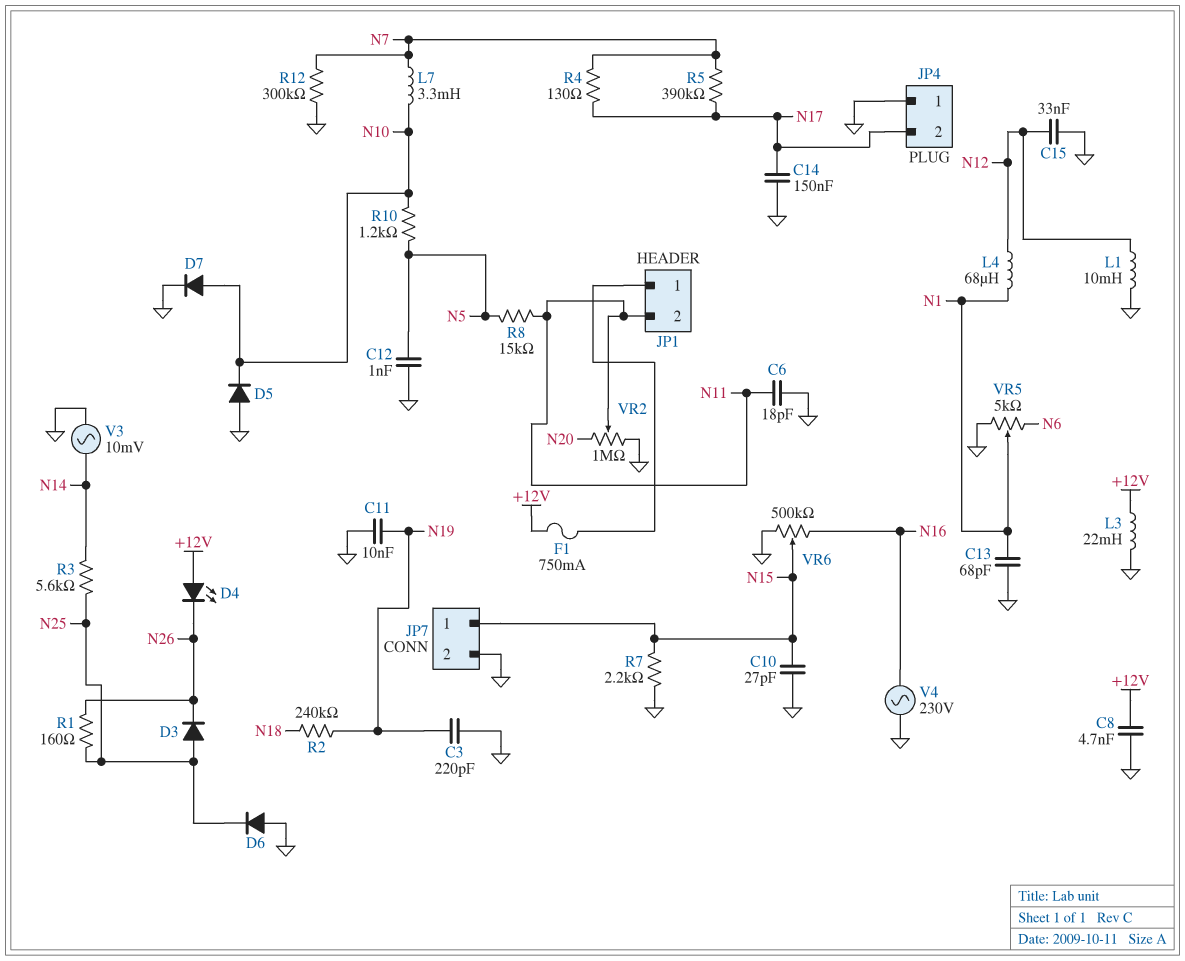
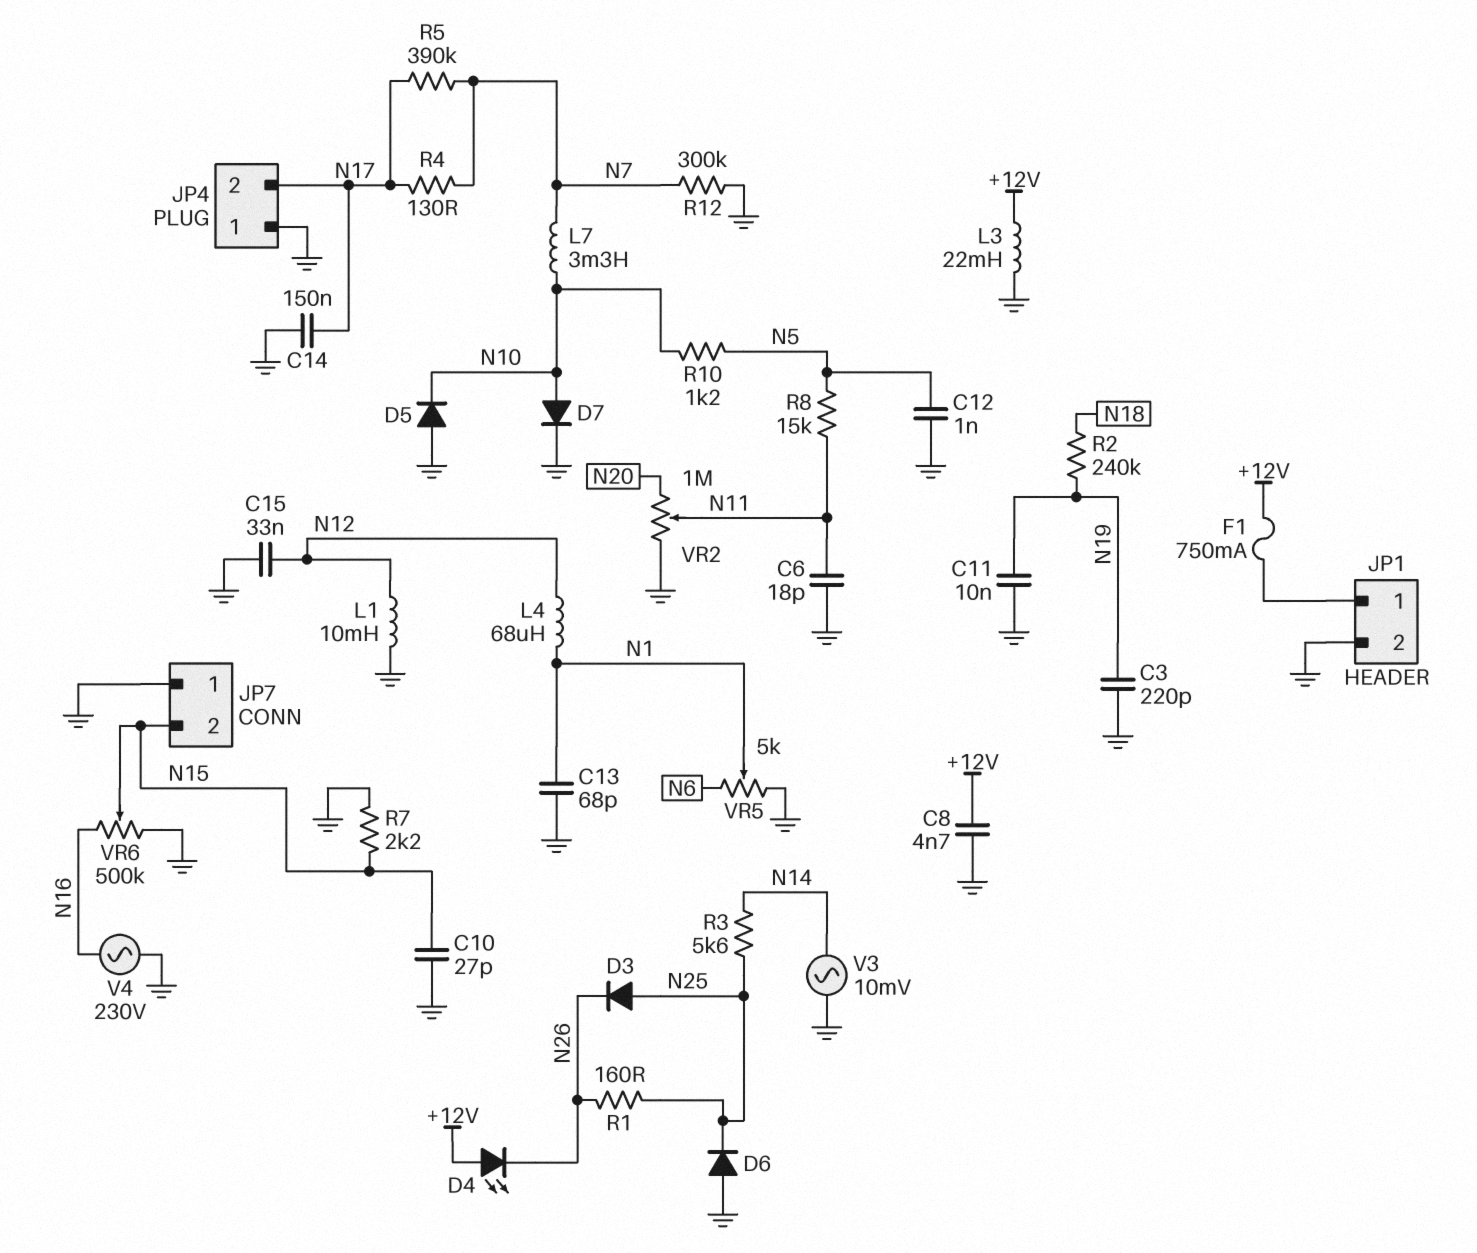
JP1 pin 2: N11 -> GND
JP7 pin 1: N15 -> GND
JP7 pin 2: GND -> N15

